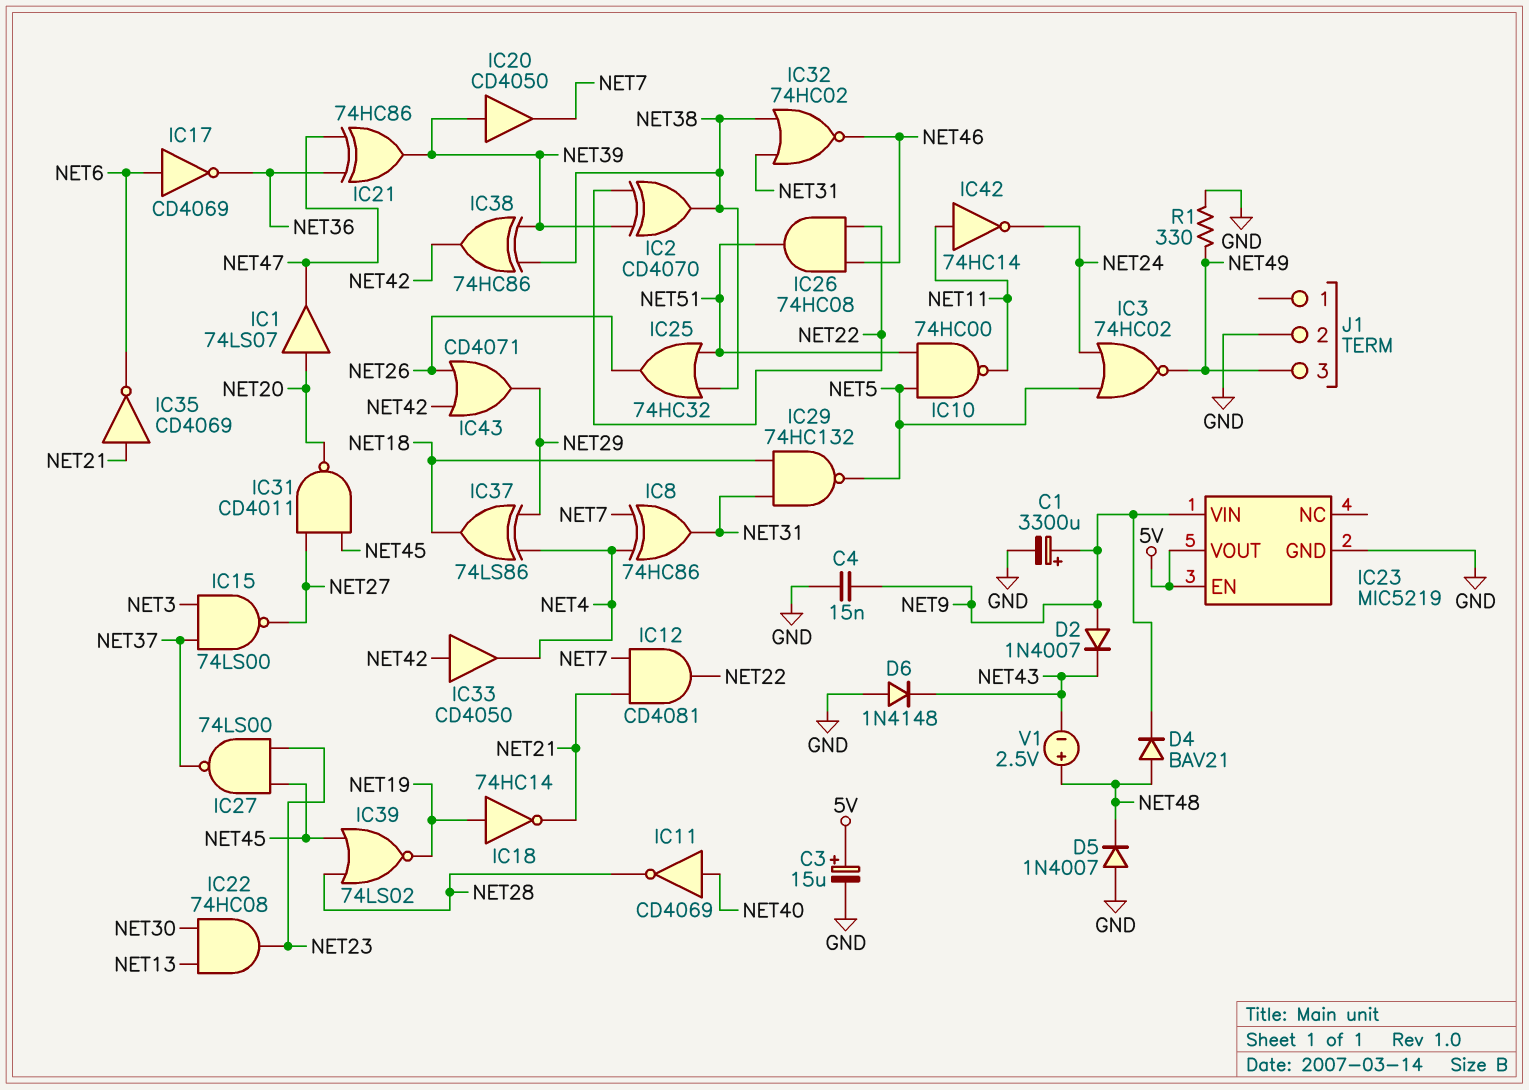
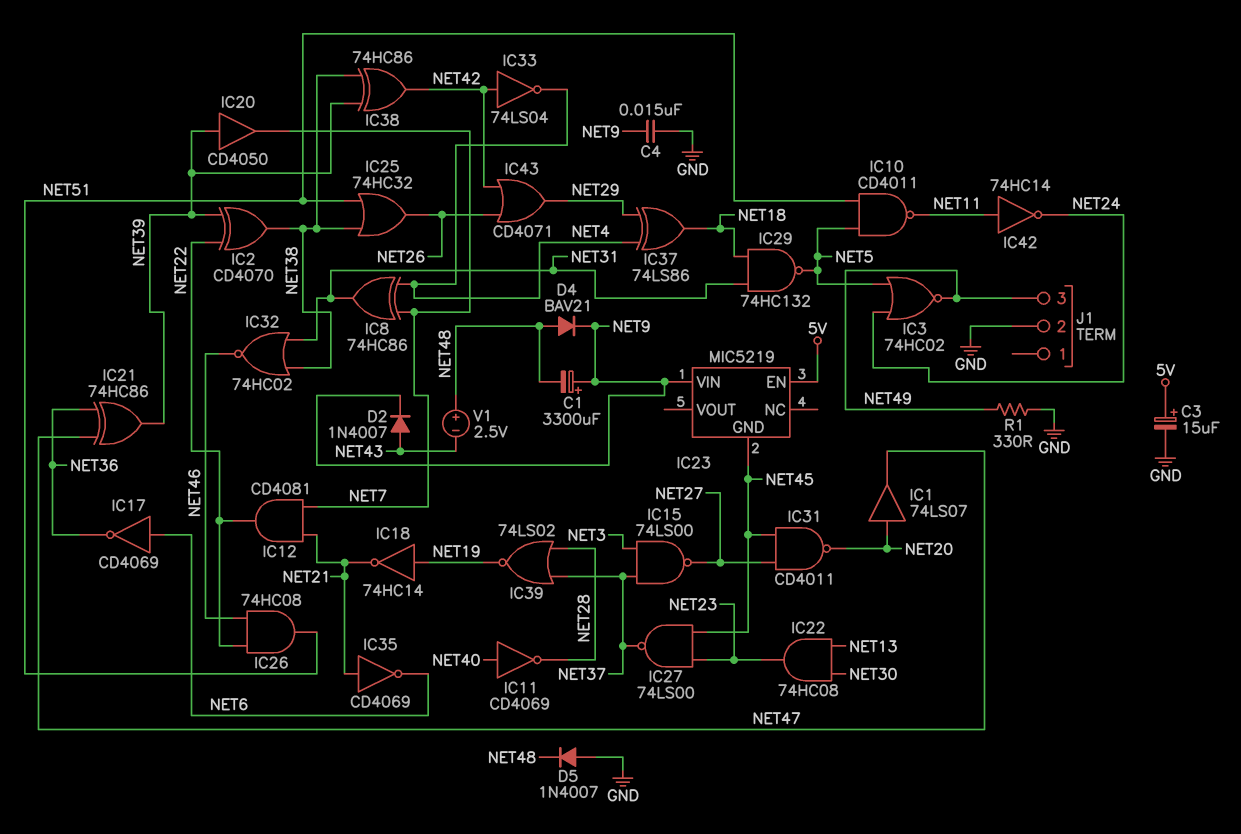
C1: 3300uF (plus NET9, minus GND) -> 3300uF (plus NET9, minus NET48)
D2: diode 1N4007 (A NET9, K NET43) -> diode 1N4007 (A NET43, K NET9)
D6: diode 1N4148 (A GND, K NET43) -> none
IC10: NAND 74HC00 (in NET5, in NET51, out NET11) -> NAND CD4011 (in NET5, in NET51, out NET11)
IC23 pin GND: GND -> NET45
IC23 pin VOUT: 5V -> none
IC33: buffer CD4050 (in NET42, out NET4) -> NOT 74LS04 (in NET42, out NET4)
IC39: NOR 74LS02 (in NET28, in NET45, out NET19) -> NOR 74LS02 (in NET28, in NET37, out NET19)

